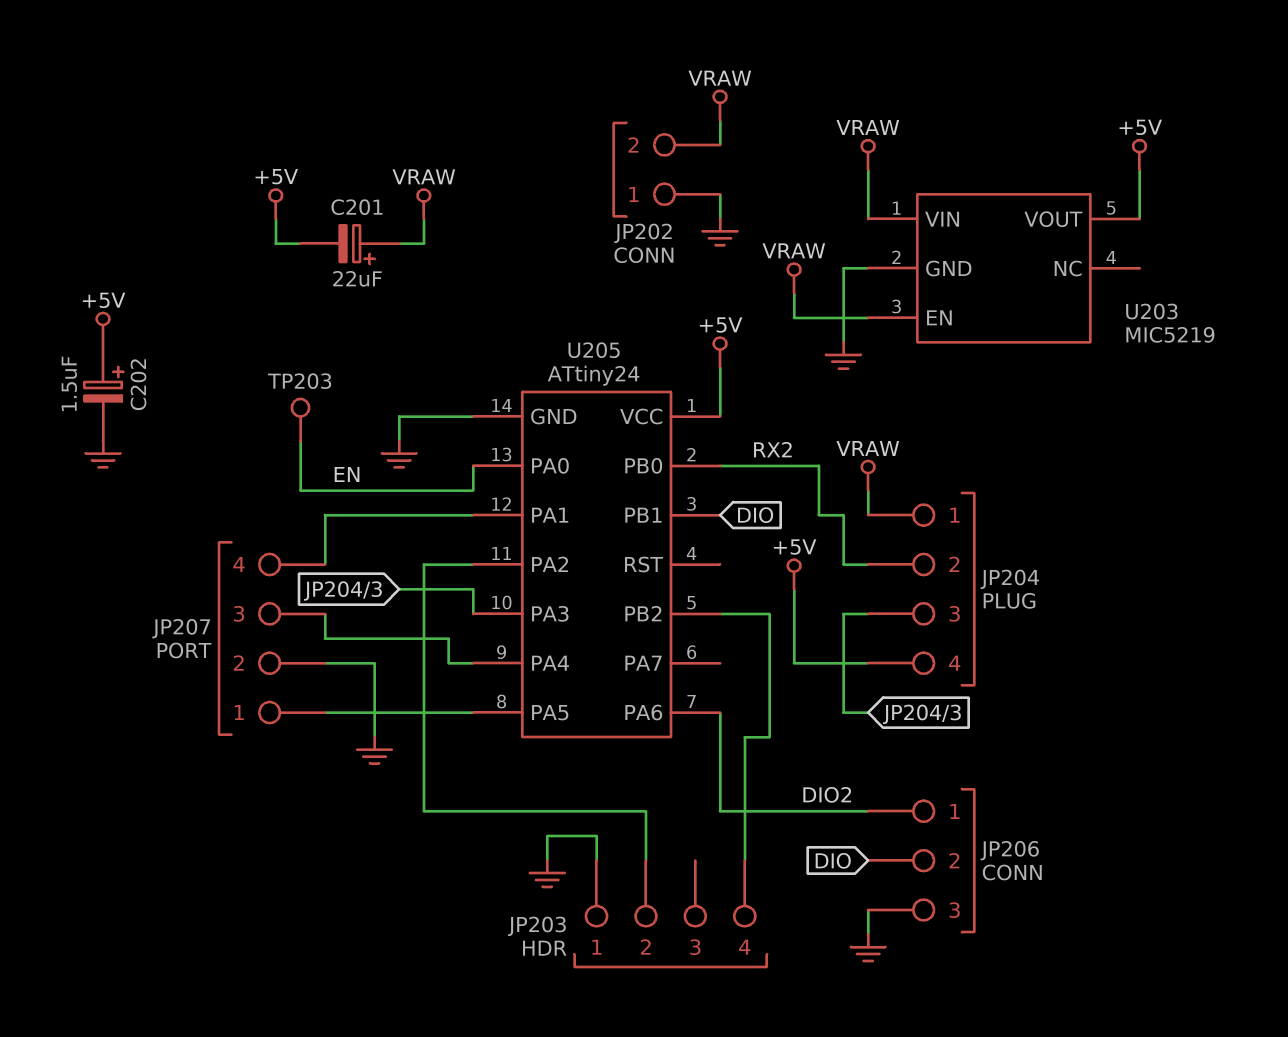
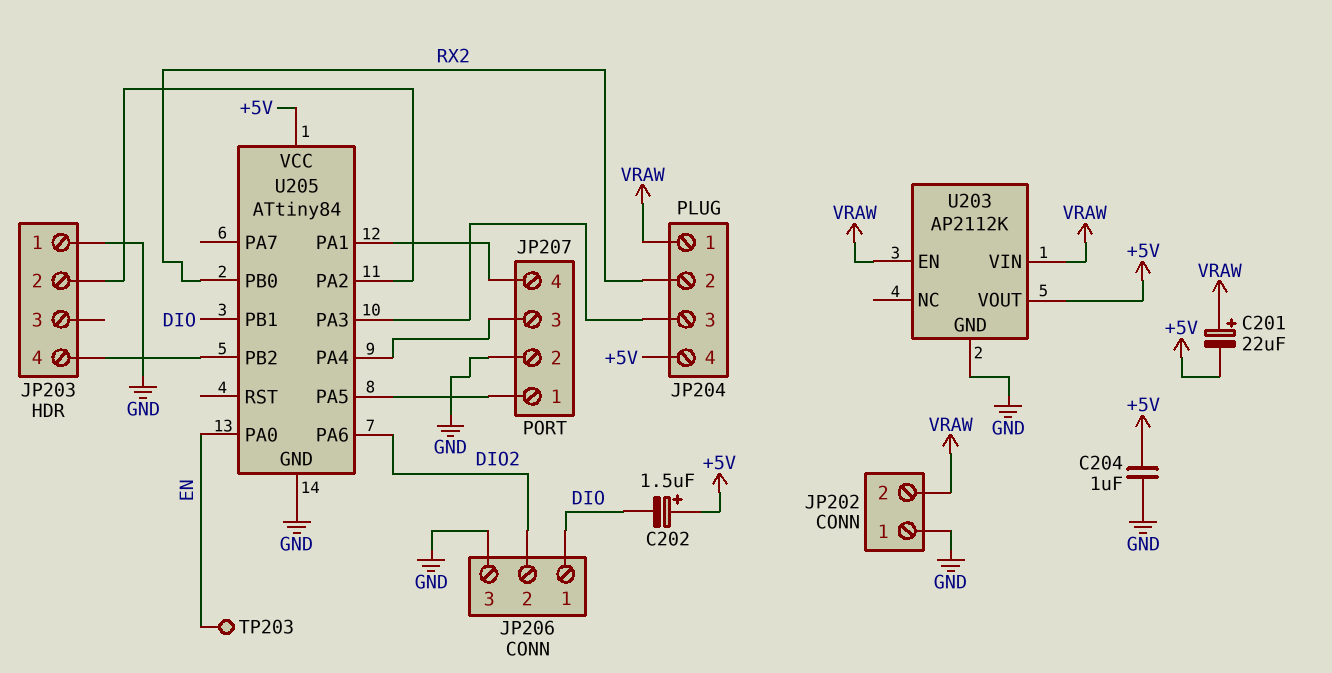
C202: 1.5uF (plus +5V, minus GND) -> 1.5uF (plus +5V, minus DIO)
C204: none -> 1uF (+5V, GND)
JP206 pin 1: DIO2 -> DIO
JP206 pin 2: DIO -> DIO2
U203: MIC5219 -> AP2112K
U205: ATtiny24 -> ATtiny84

